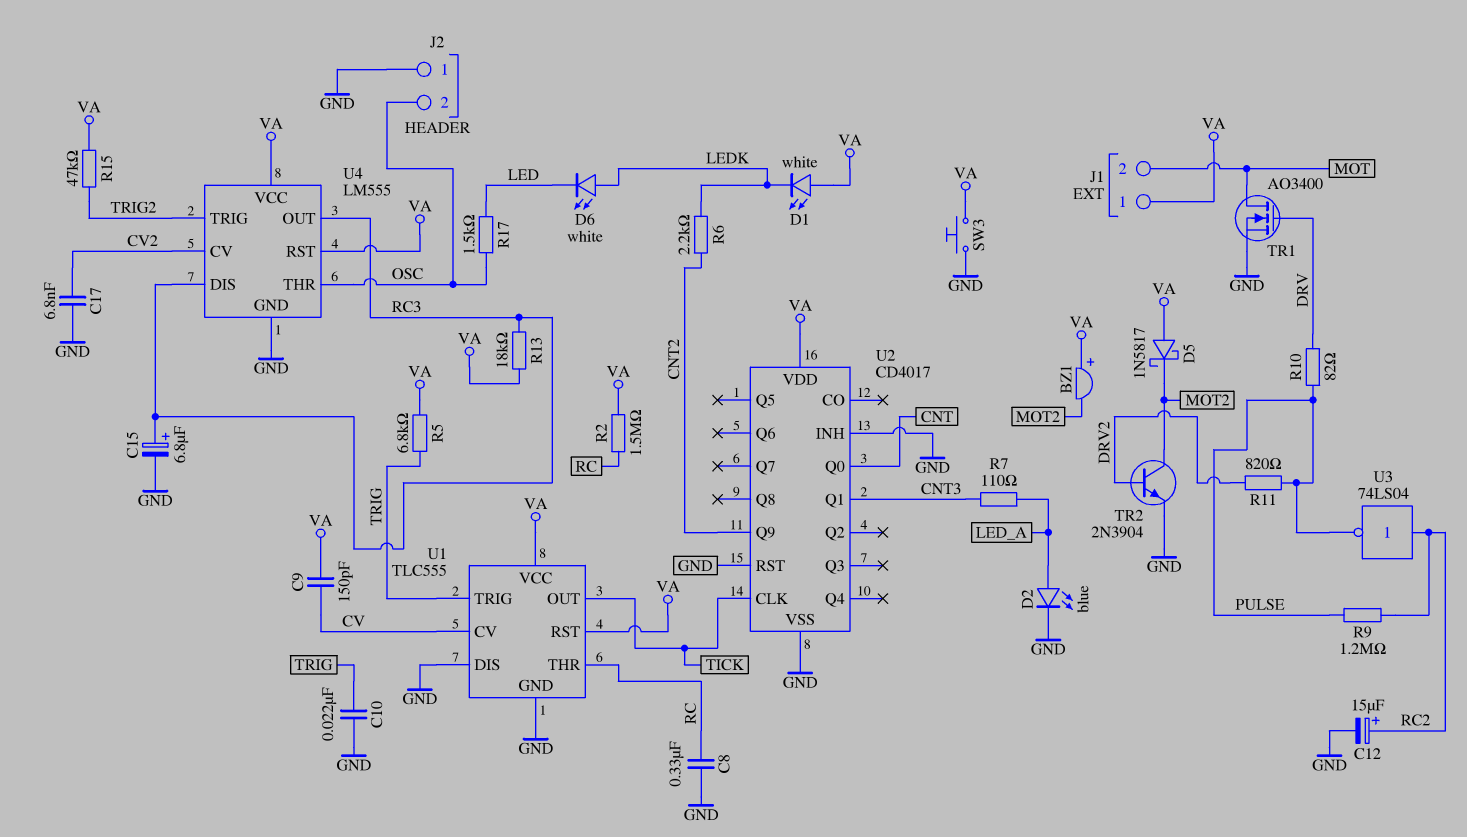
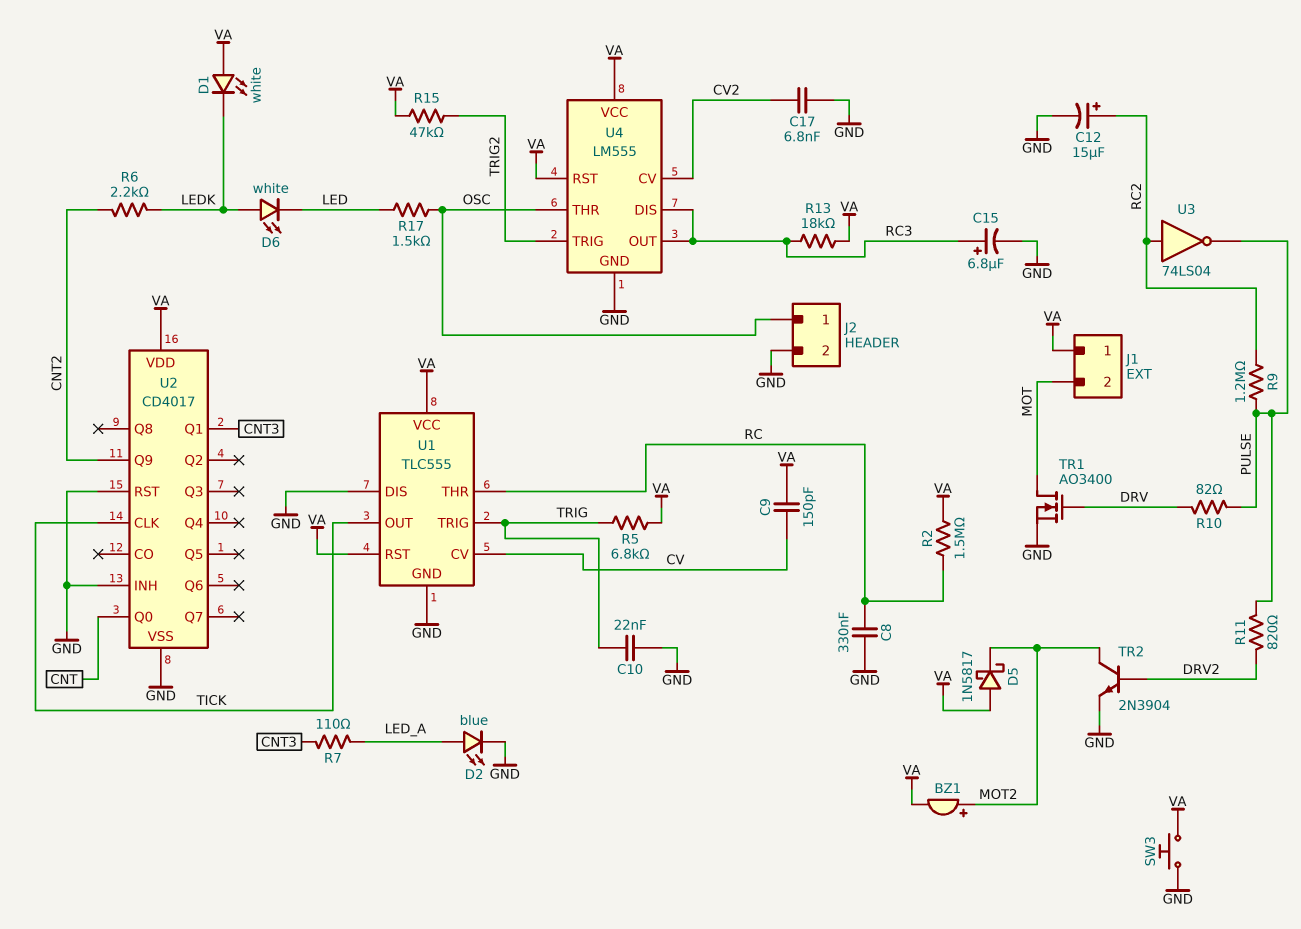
BZ1: buzzer (plus VA, minus MOT2) -> buzzer (plus MOT2, minus VA)
J2 pin 1: GND -> OSC
J2 pin 2: OSC -> GND

